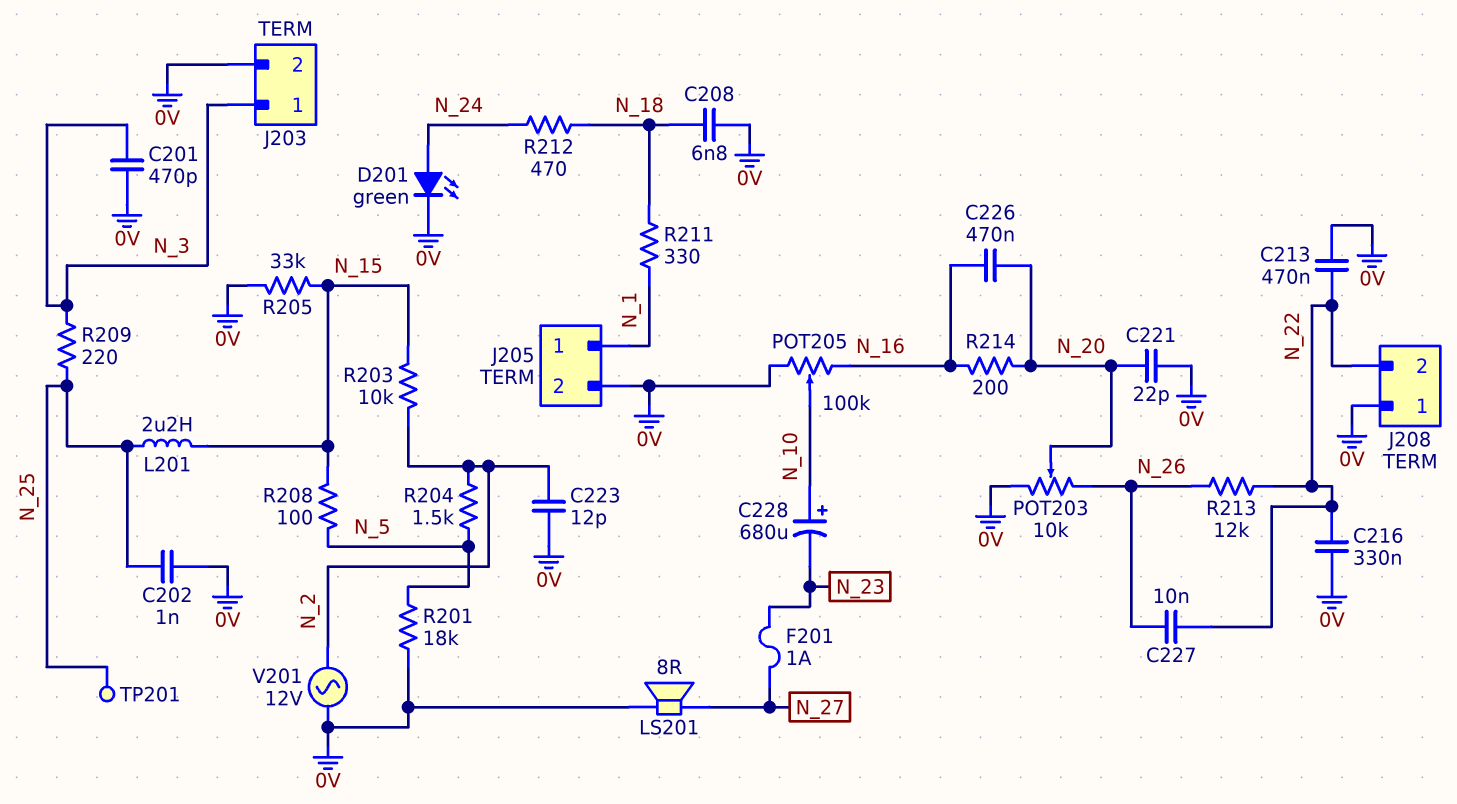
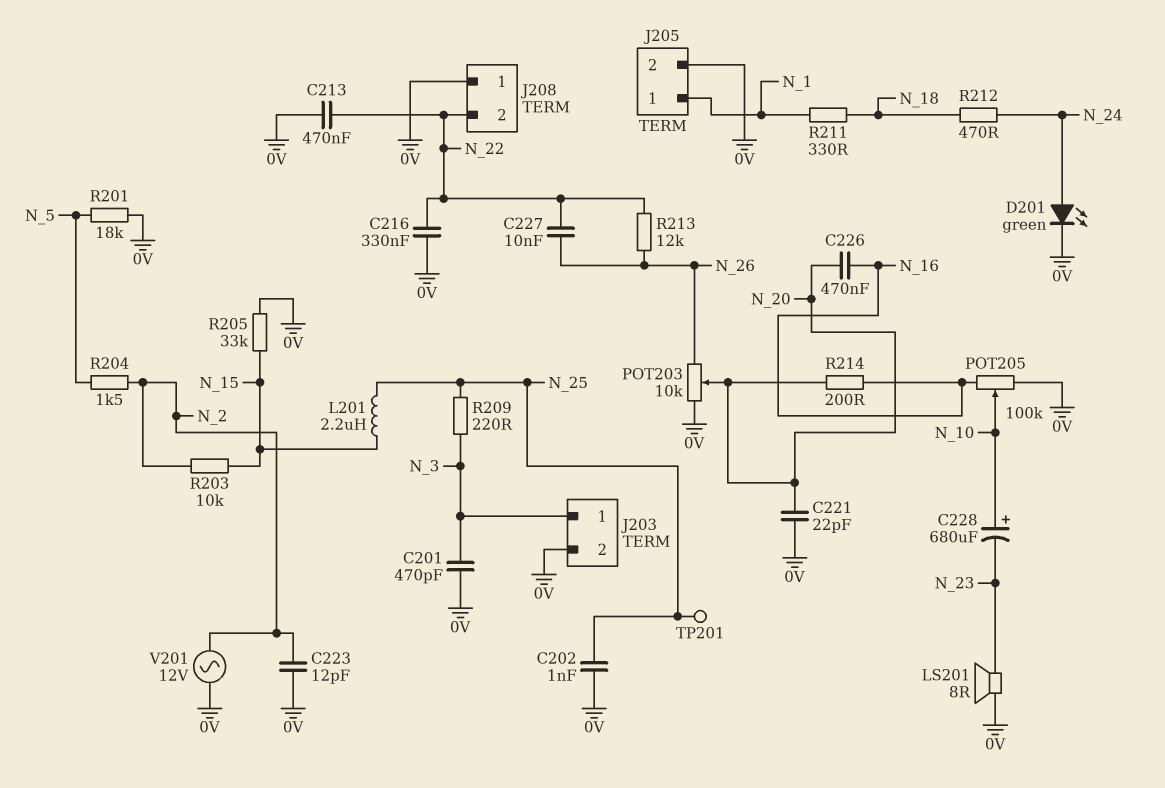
C208: 6.8nF (0V, N_18) -> none
F201: 1A (N_23, N_27) -> none
LS201: speaker 8R (0V, N_27) -> speaker 8R (0V, N_23)
R208: 100 (N_5, N_15) -> none

